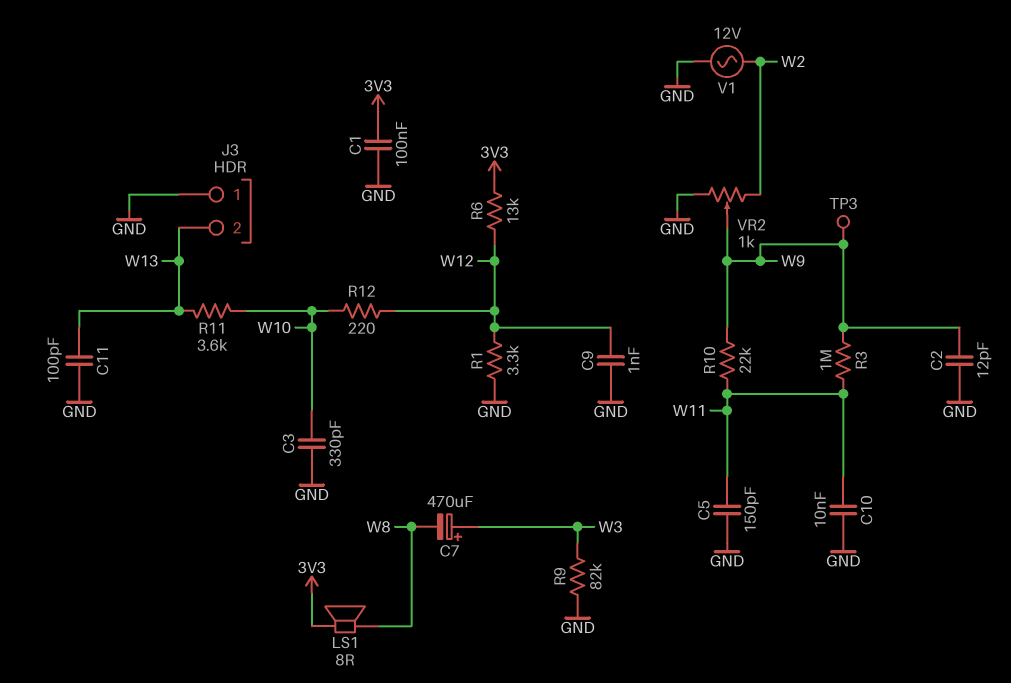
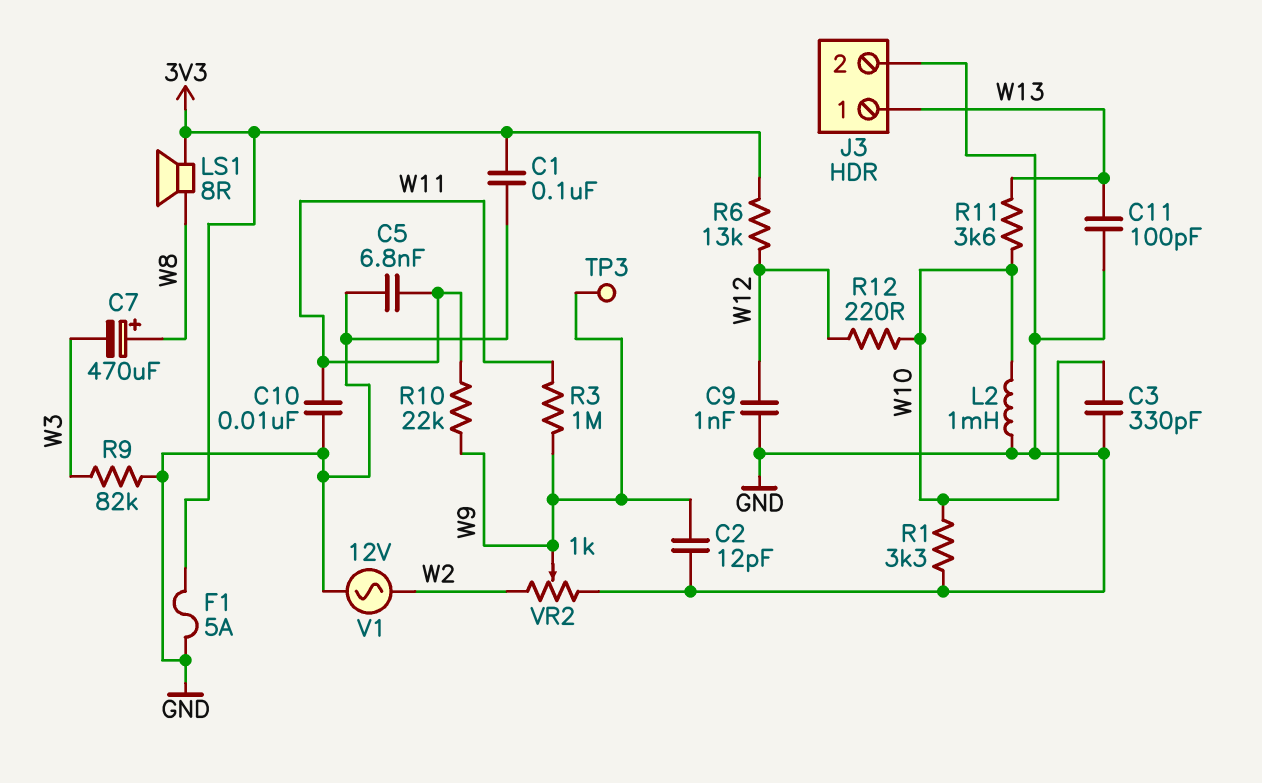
C5: 150pF (GND, W11) -> 6.8nF (GND, W11)
C7: 470uF (plus W3, minus W8) -> 470uF (plus W8, minus W3)
F1: none -> 5A (3V3, GND)
J3 pin 1: GND -> W13
J3 pin 2: W13 -> GND
L2: none -> 1mH (GND, W10)
R1: 3.3k (GND, W12) -> 3.3k (GND, W10)

